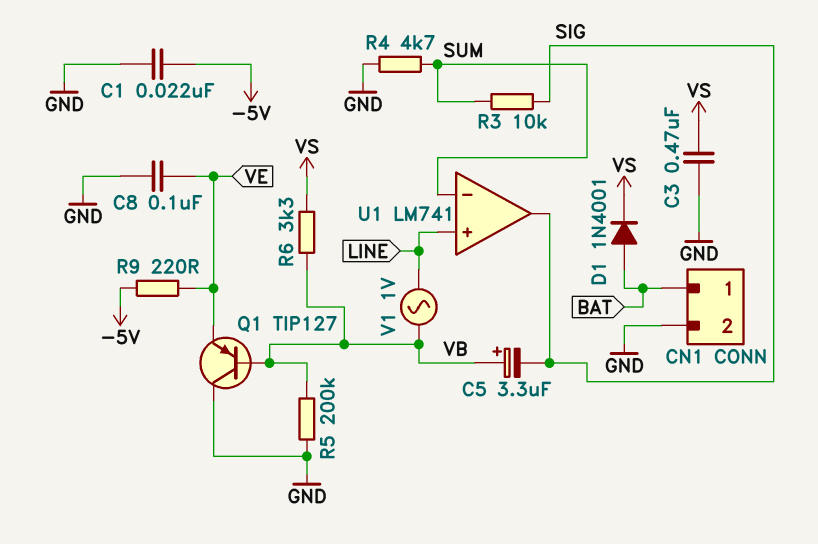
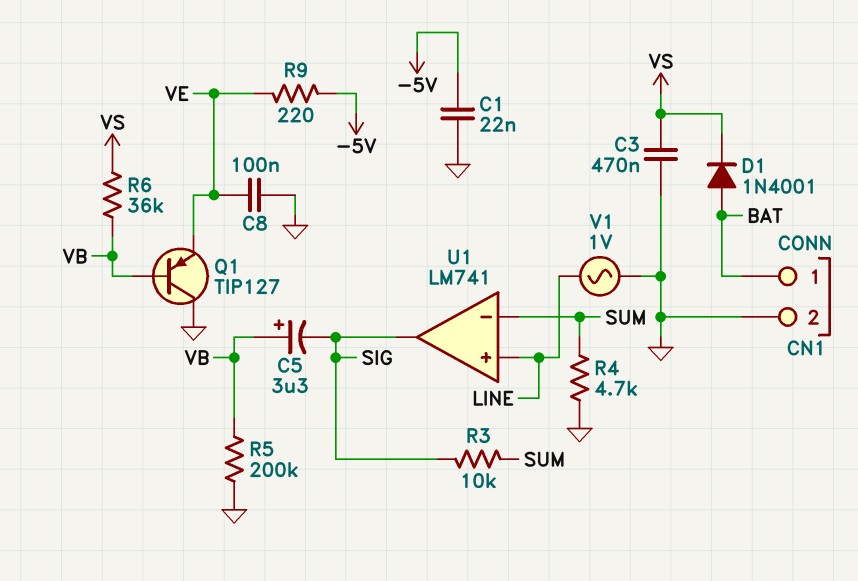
R6: 3.3k (VB, VS) -> 36k (VB, VS)
V1: AC 1V (LINE, VB) -> AC 1V (GND, LINE)

